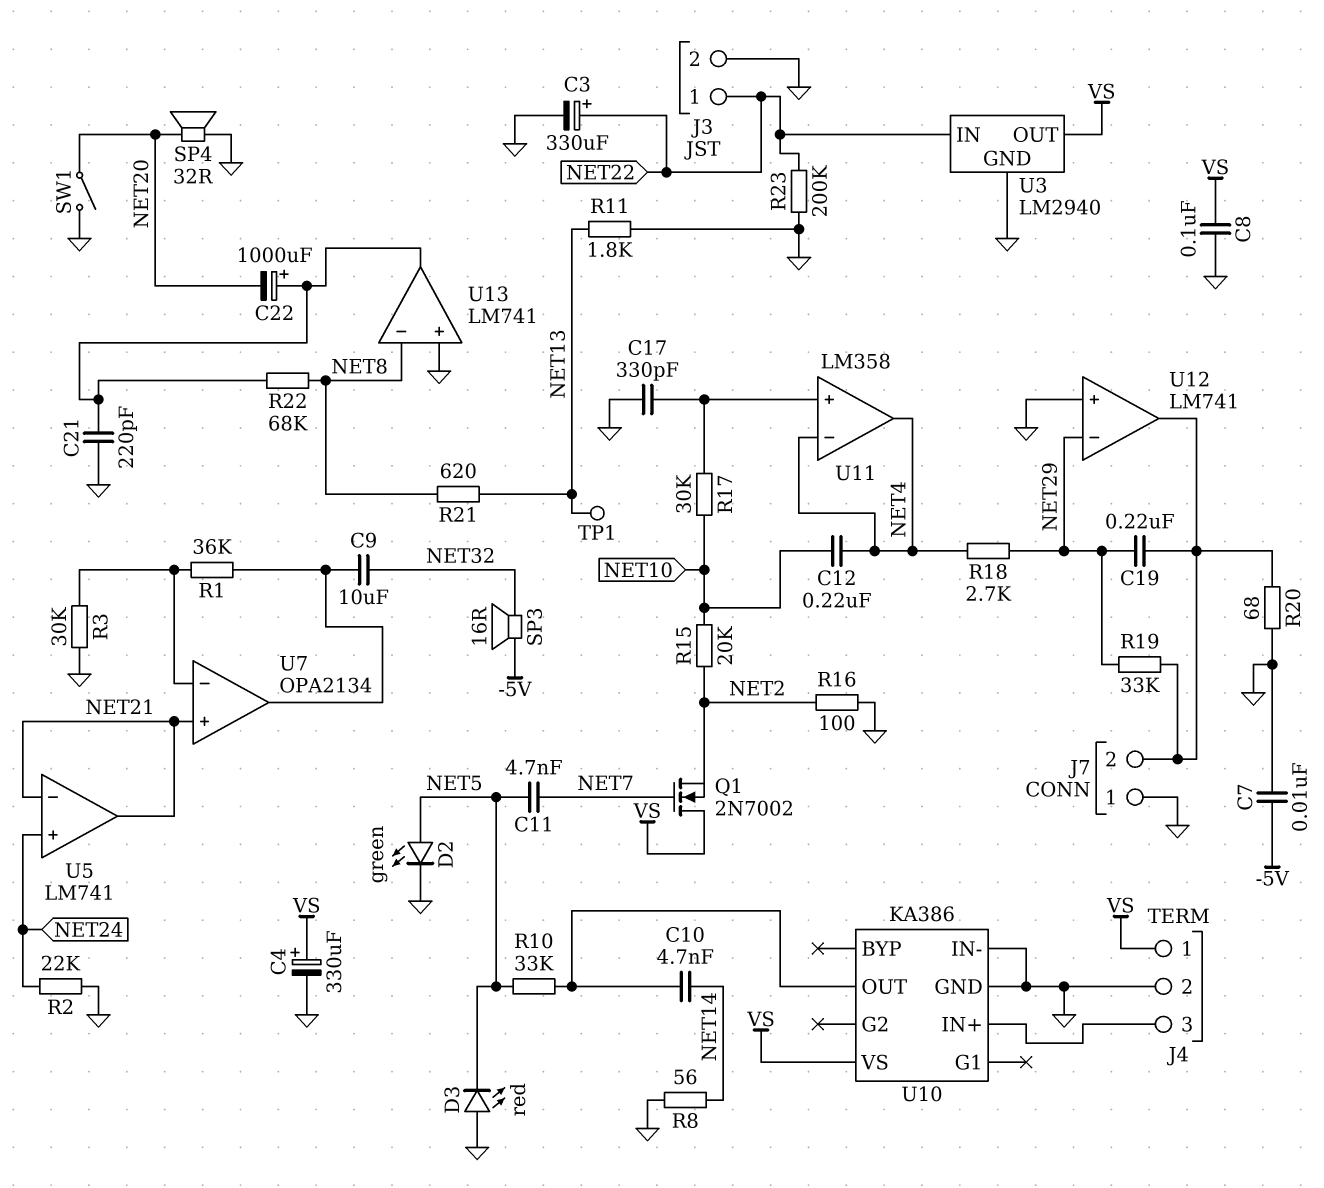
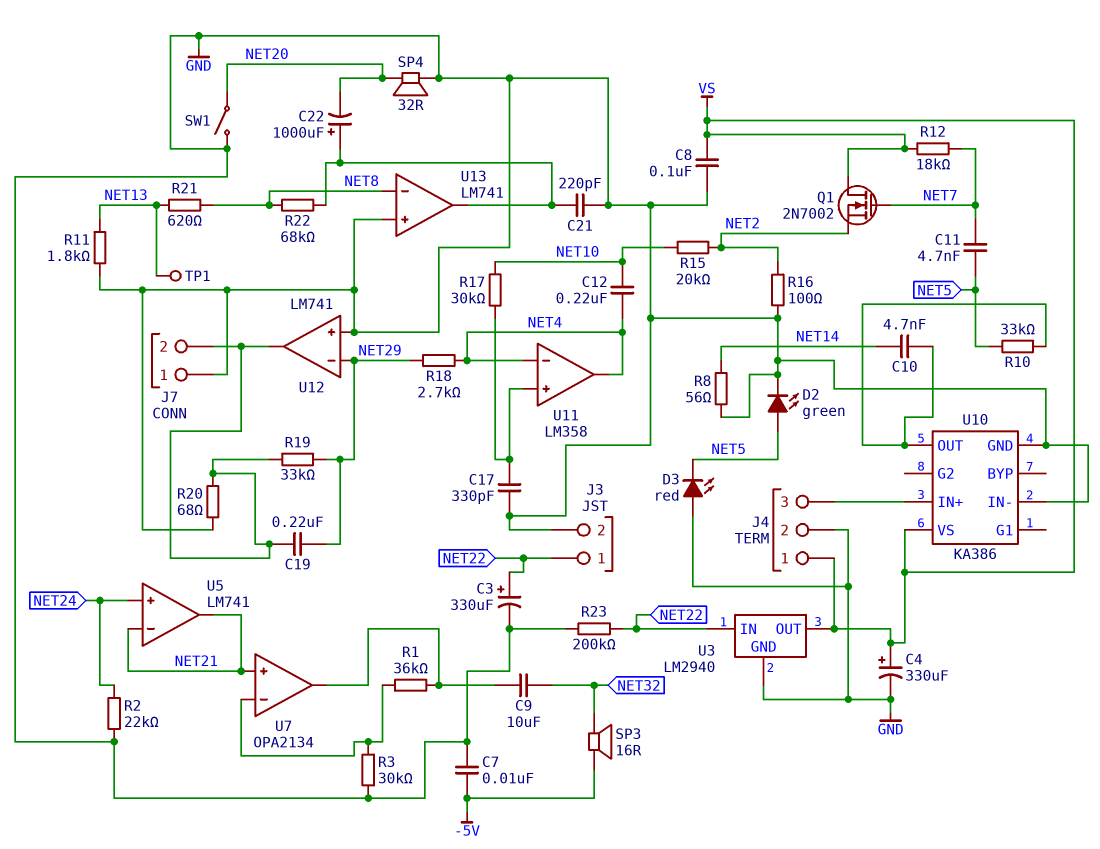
R12: none -> 18k (NET7, VS)

